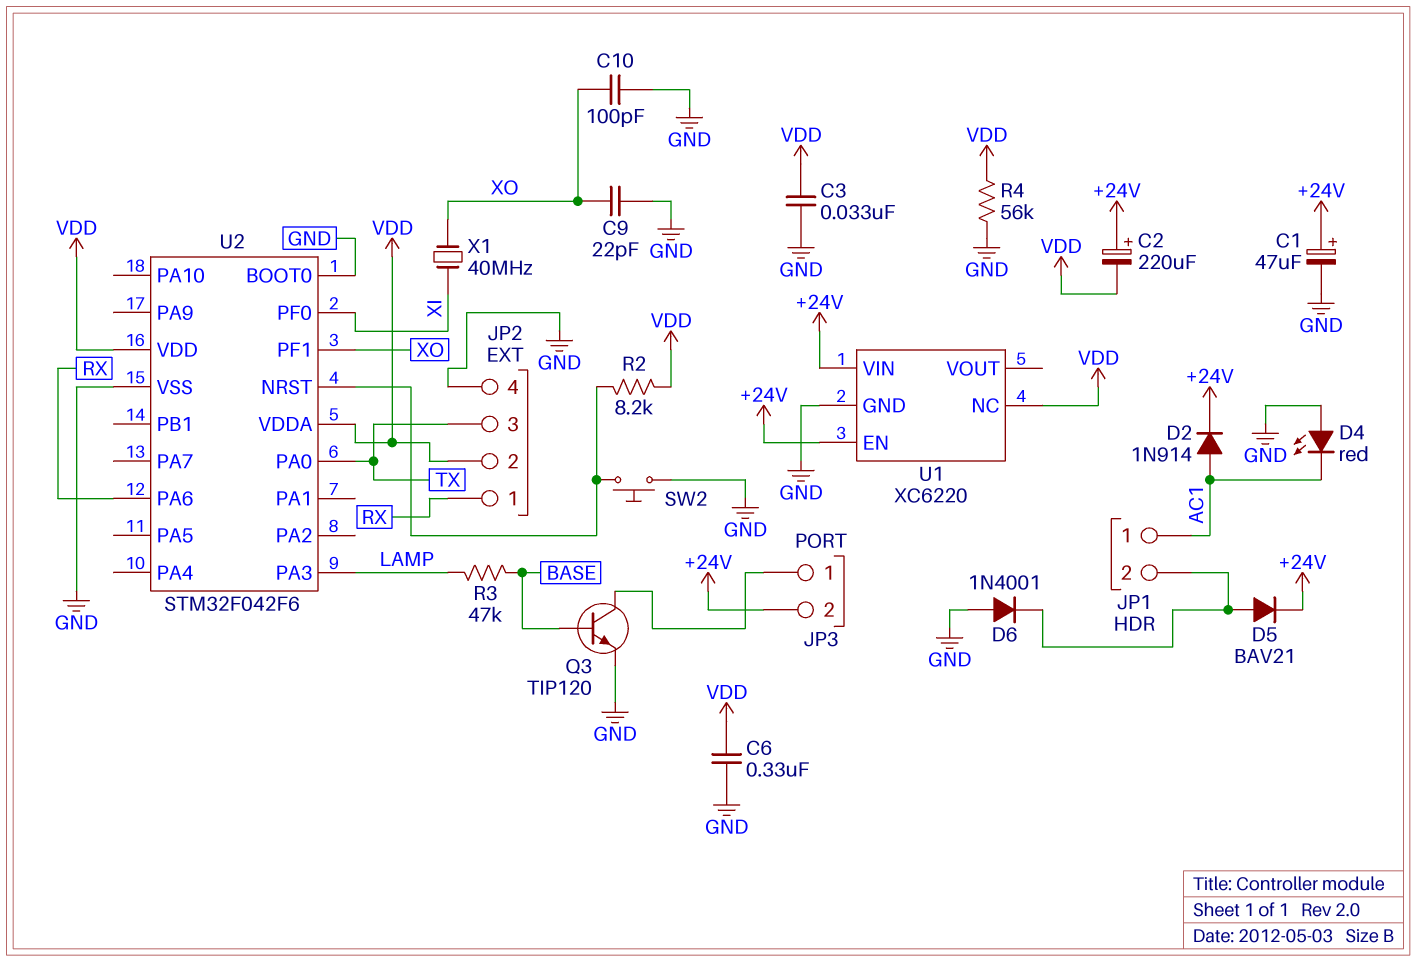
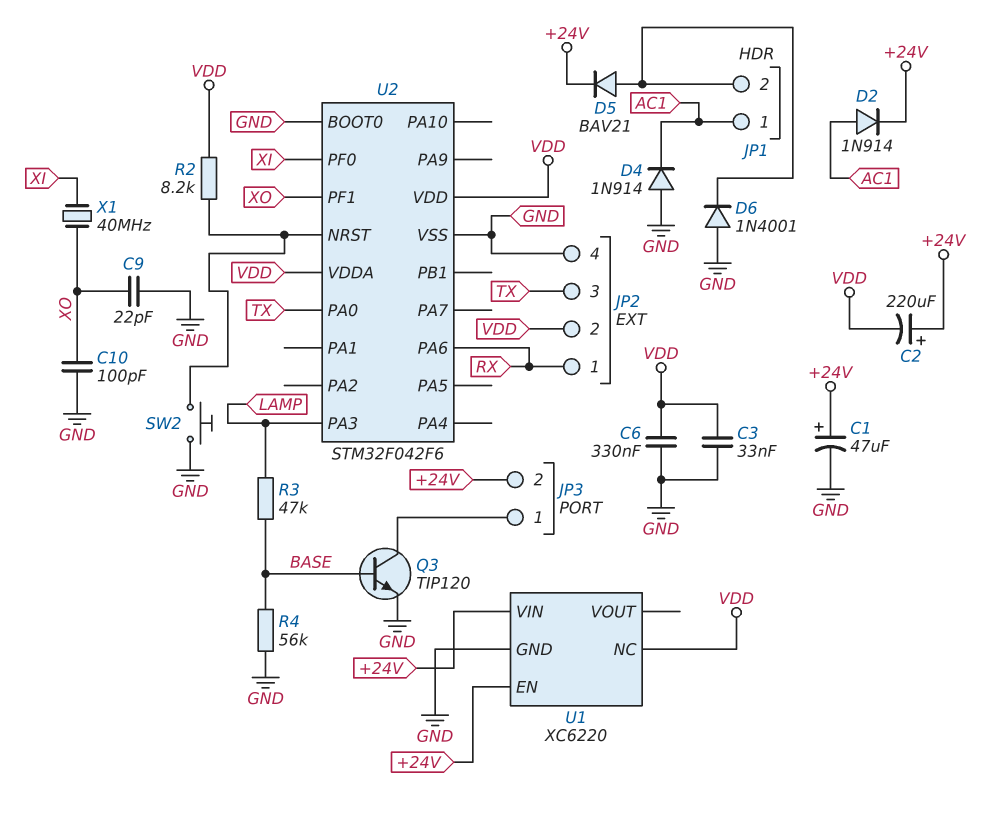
D4: LED red (A GND, K AC1) -> diode 1N914 (A GND, K AC1)
R4: 56k (GND, VDD) -> 56k (BASE, GND)

